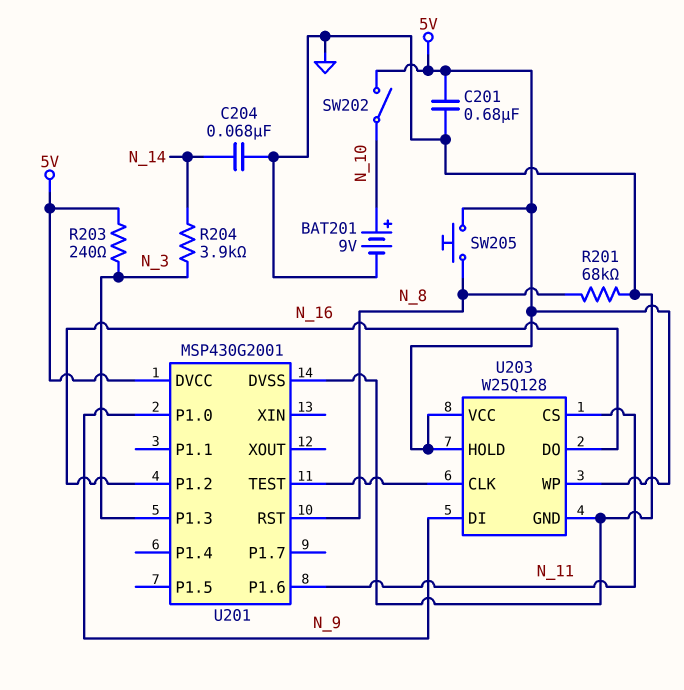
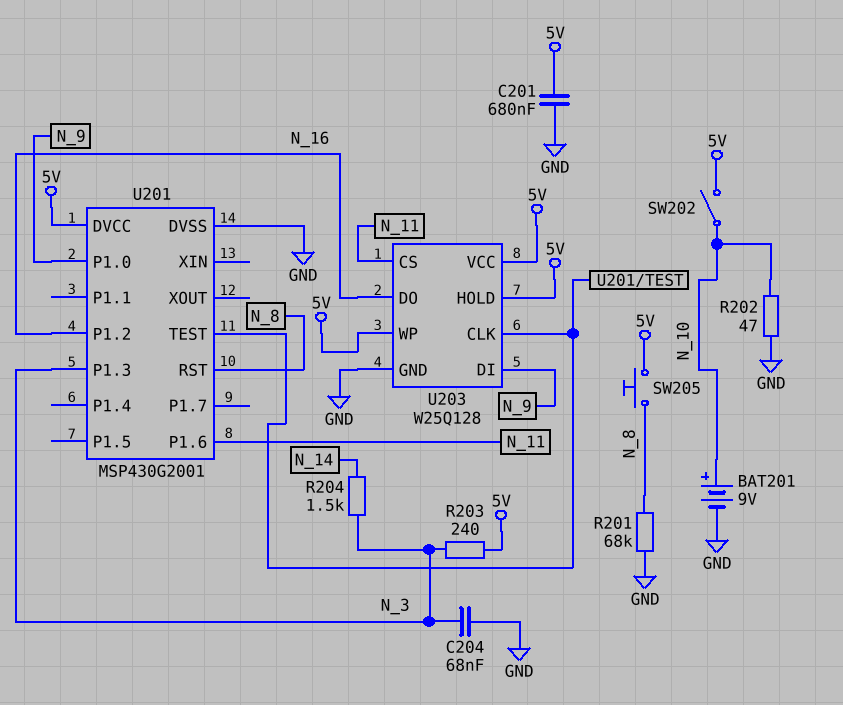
C204: 68nF (GND, N_14) -> 68nF (GND, N_3)
R202: none -> 47 (GND, N_10)
R204: 3.9k (N_3, N_14) -> 1.5k (N_3, N_14)

